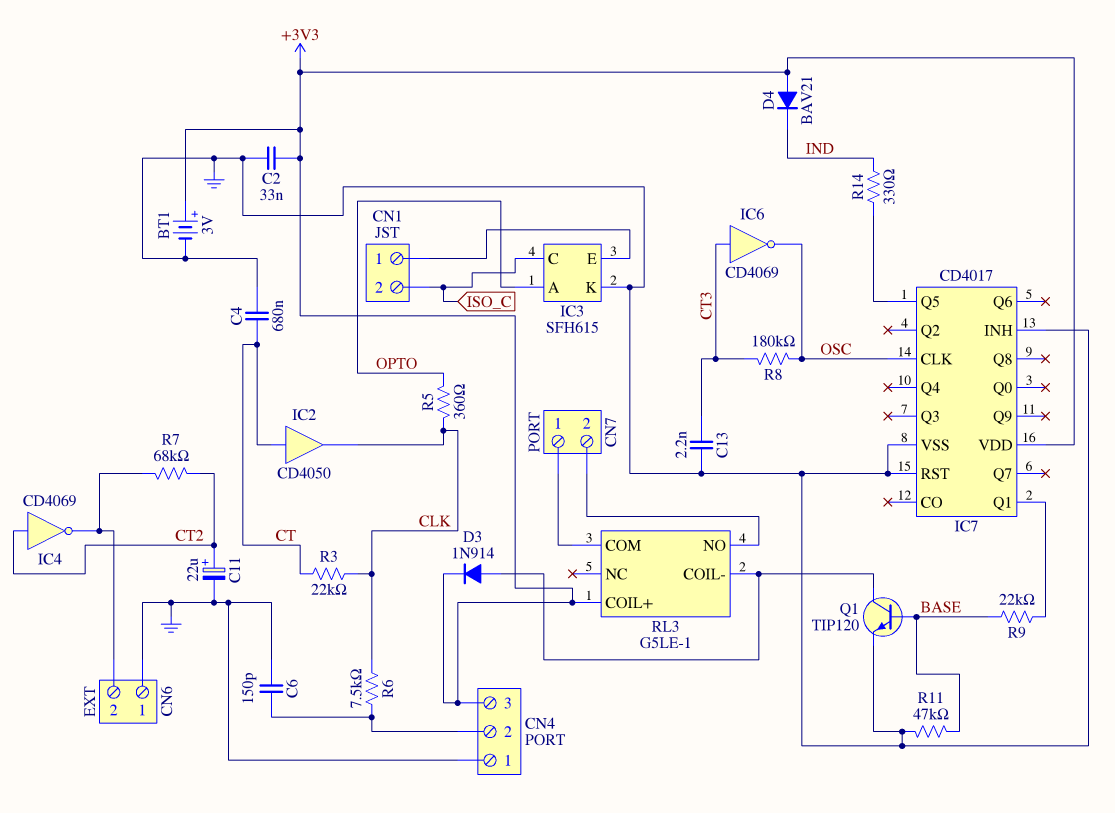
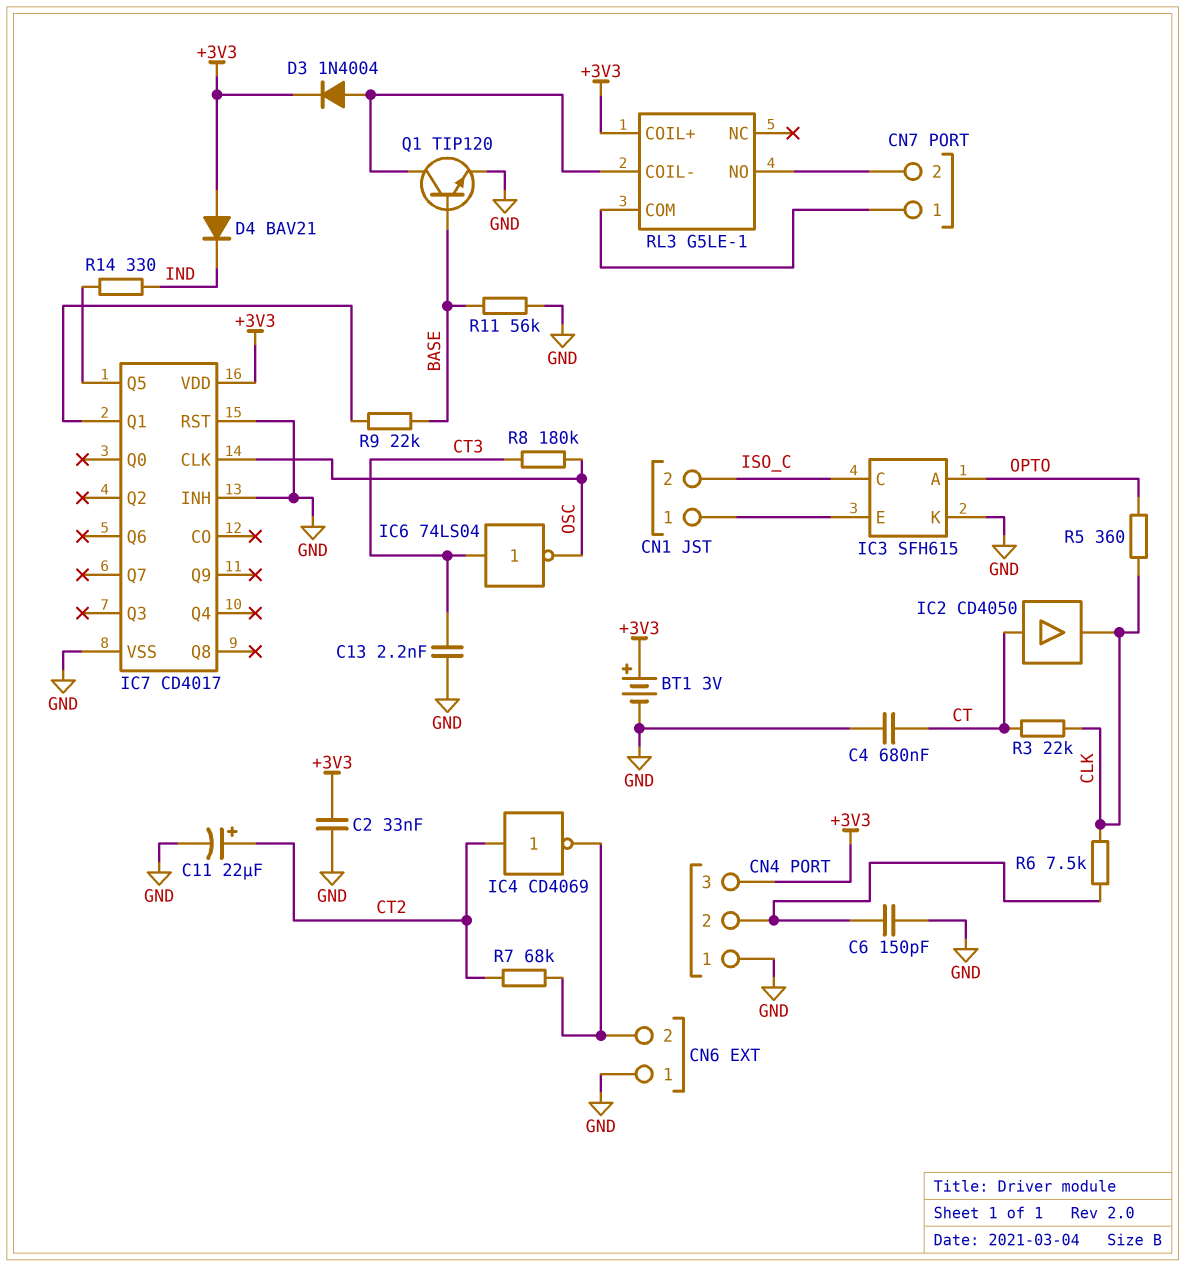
D3: diode 1N914 (A RL3/COIL-, K +3V3) -> diode 1N4004 (A RL3/COIL-, K +3V3)
IC6: NOT CD4069 (in CT3, out OSC) -> NOT 74LS04 (in CT3, out OSC)
R11: 47k (BASE, GND) -> 56k (BASE, GND)

